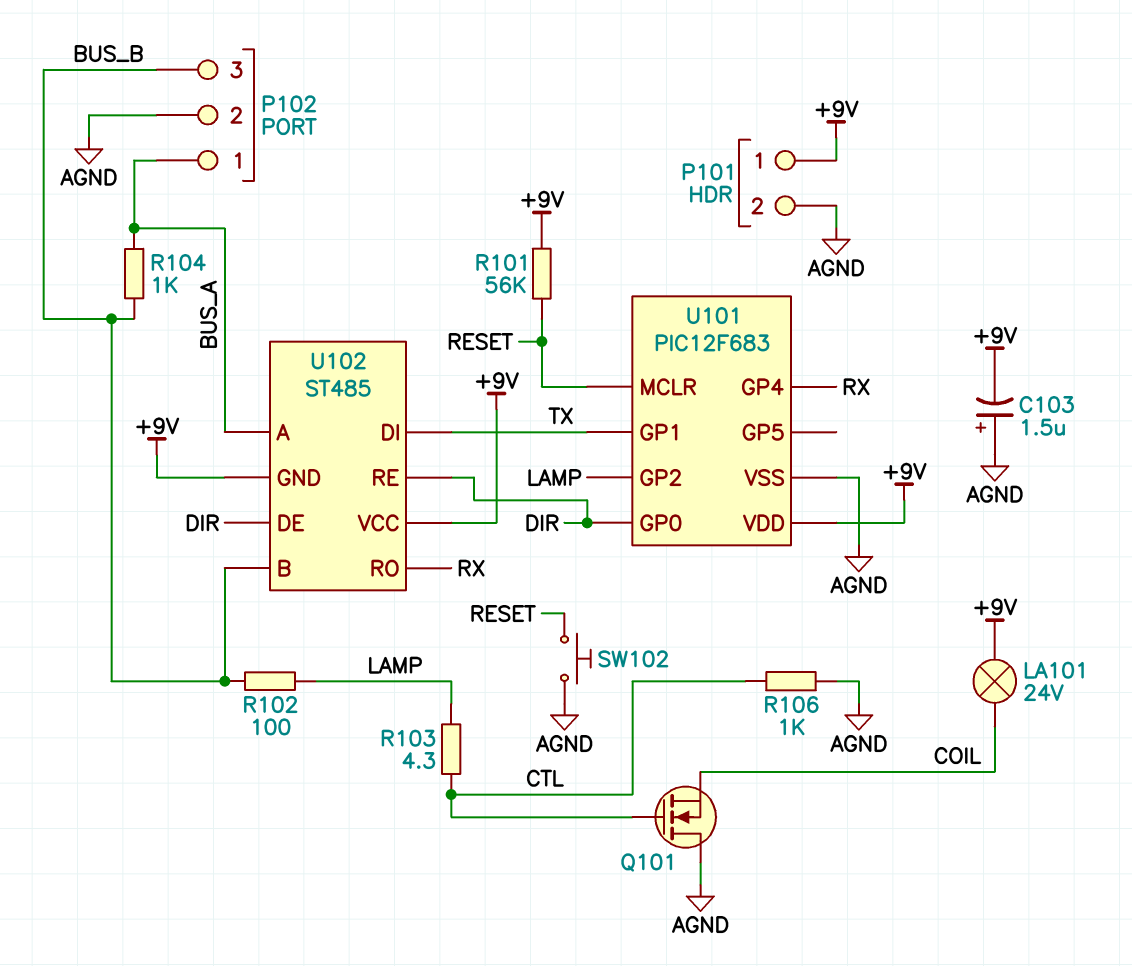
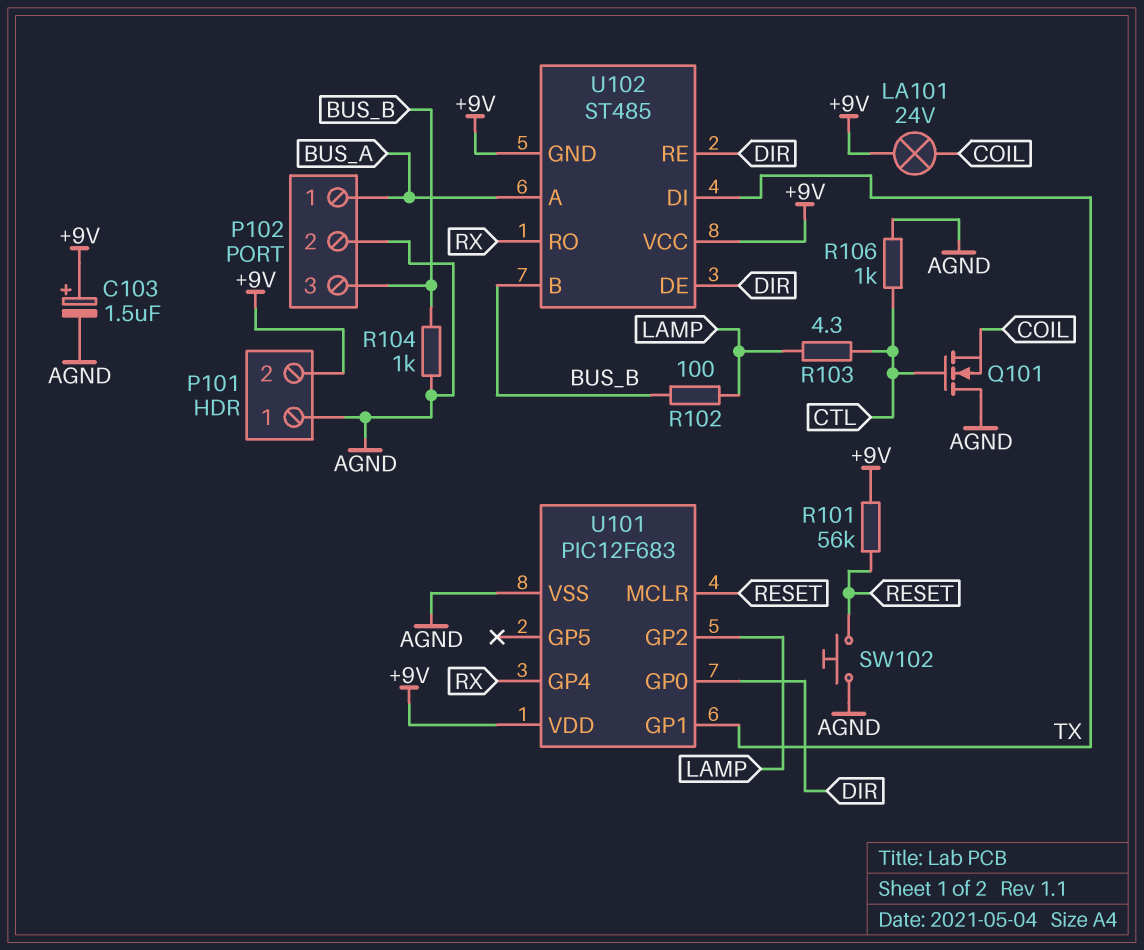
C103: 1.5uF (plus AGND, minus +9V) -> 1.5uF (plus +9V, minus AGND)
P101 pin 1: +9V -> AGND
P101 pin 2: AGND -> +9V
R104: 1k (BUS_A, BUS_B) -> 1k (AGND, BUS_B)

